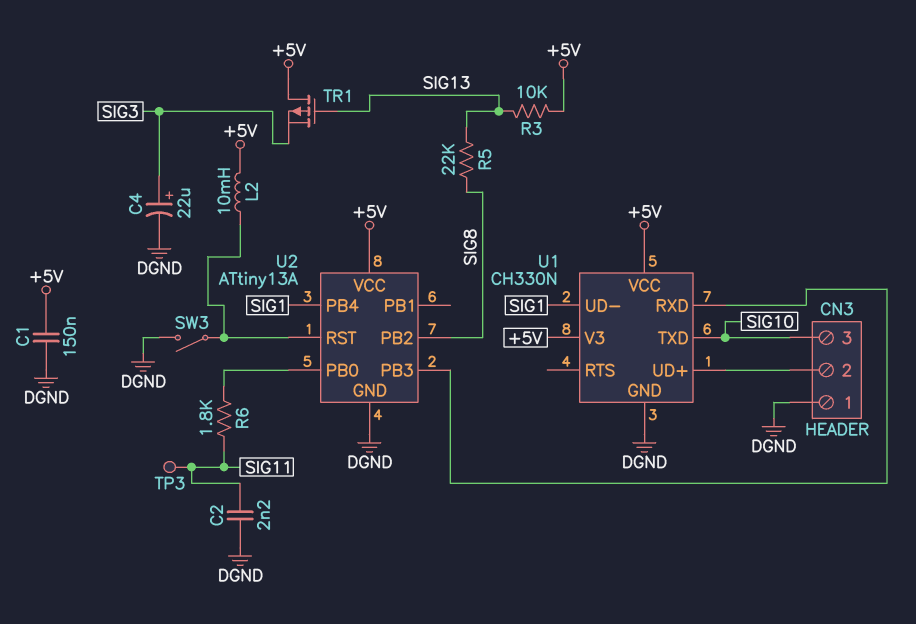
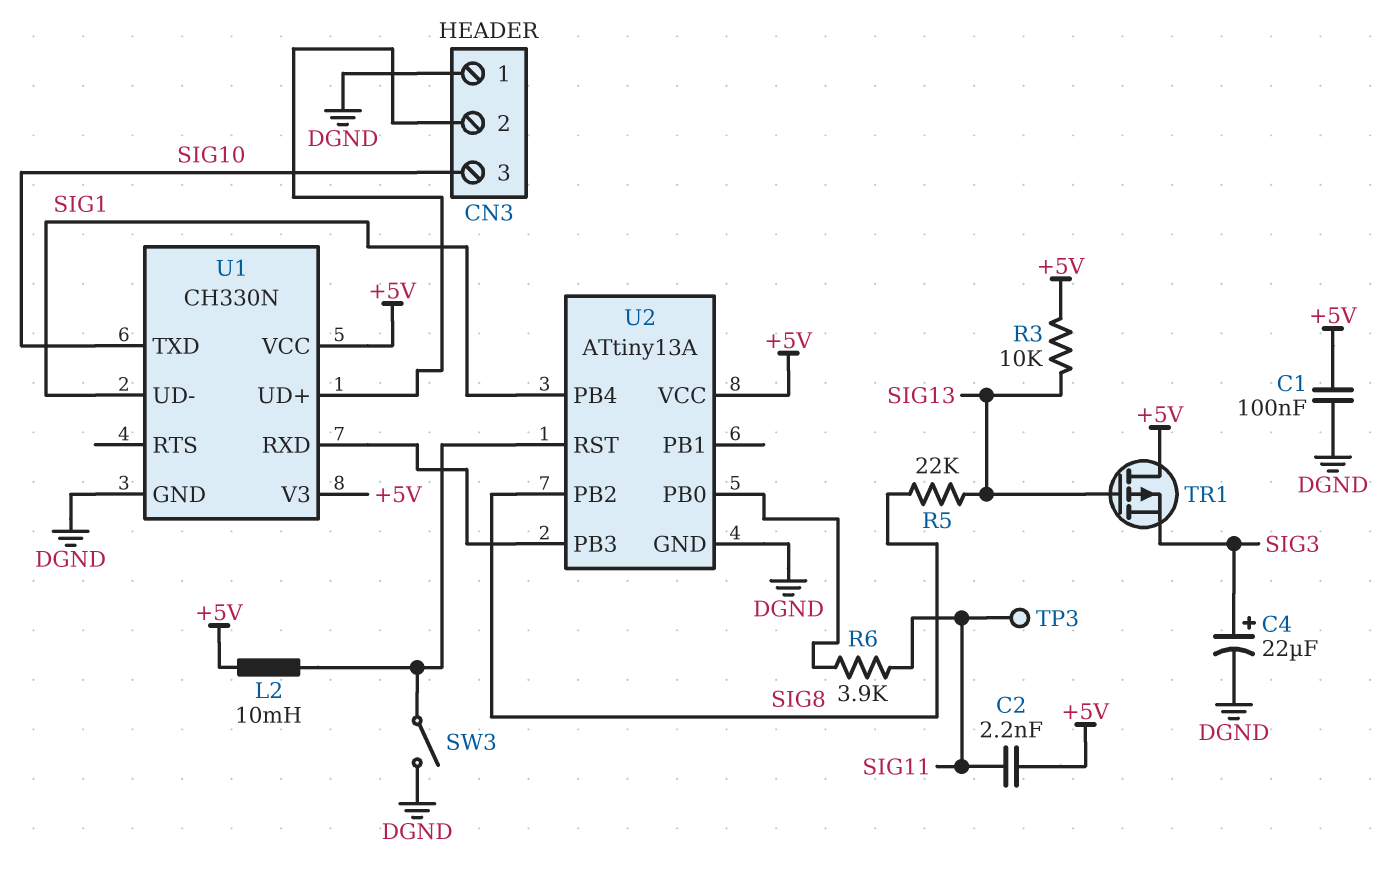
C1: 150nF (+5V, DGND) -> 100nF (+5V, DGND)
C2: 2.2nF (DGND, SIG11) -> 2.2nF (+5V, SIG11)
R6: 1.8k (SIG11, U2/PB0) -> 3.9k (SIG11, U2/PB0)

